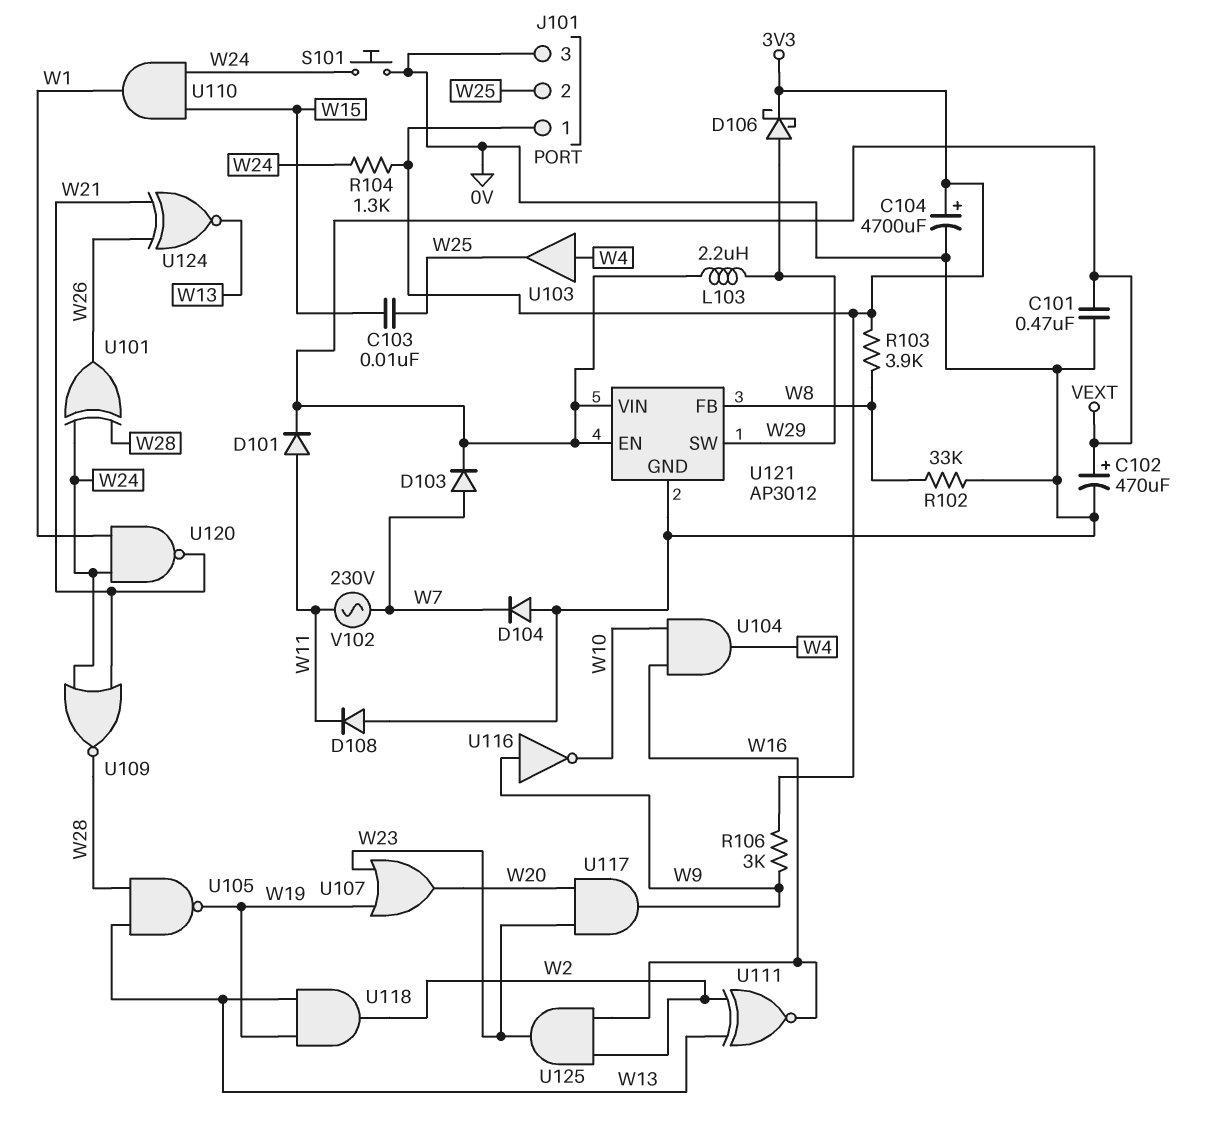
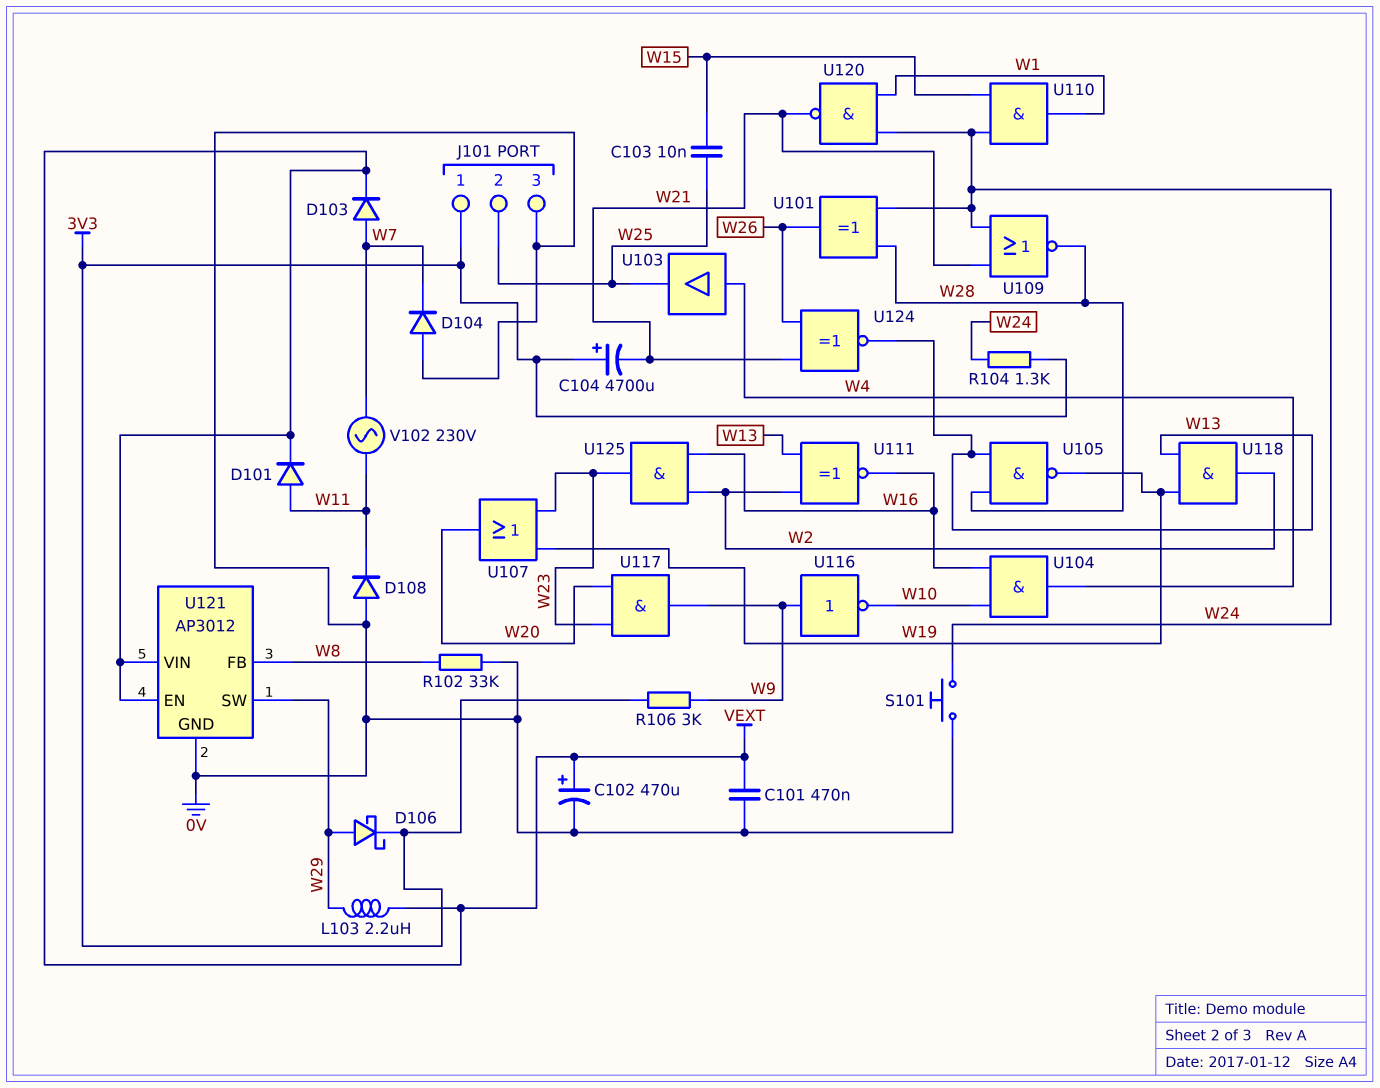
C104: 4700uF (plus 3V3, minus 0V) -> 4700uF (plus 3V3, minus W21)
R103: 3.9k (3V3, W8) -> none

